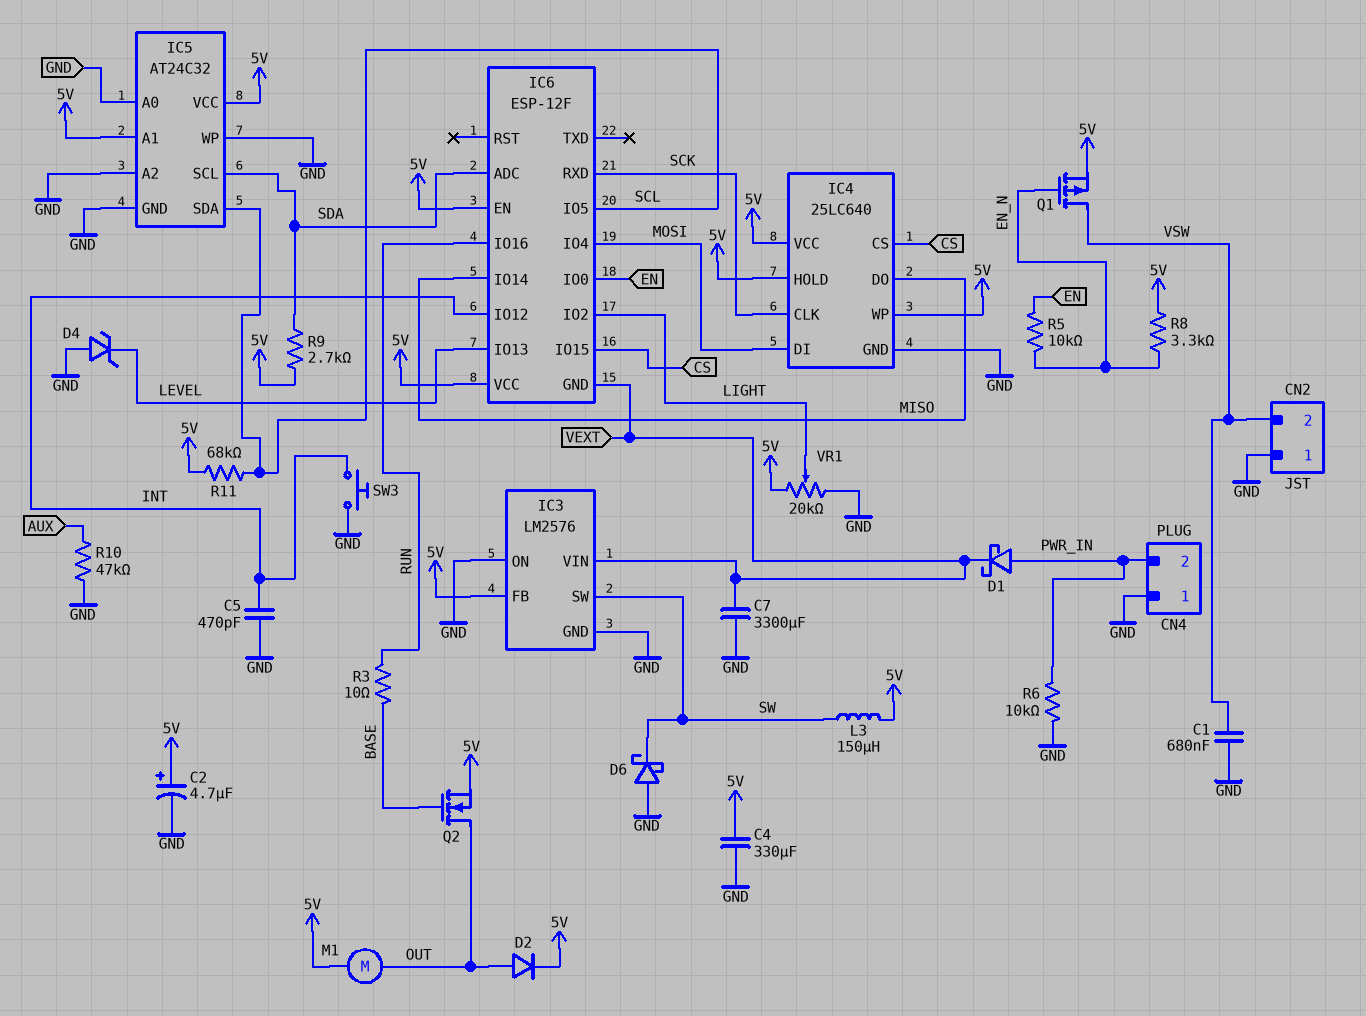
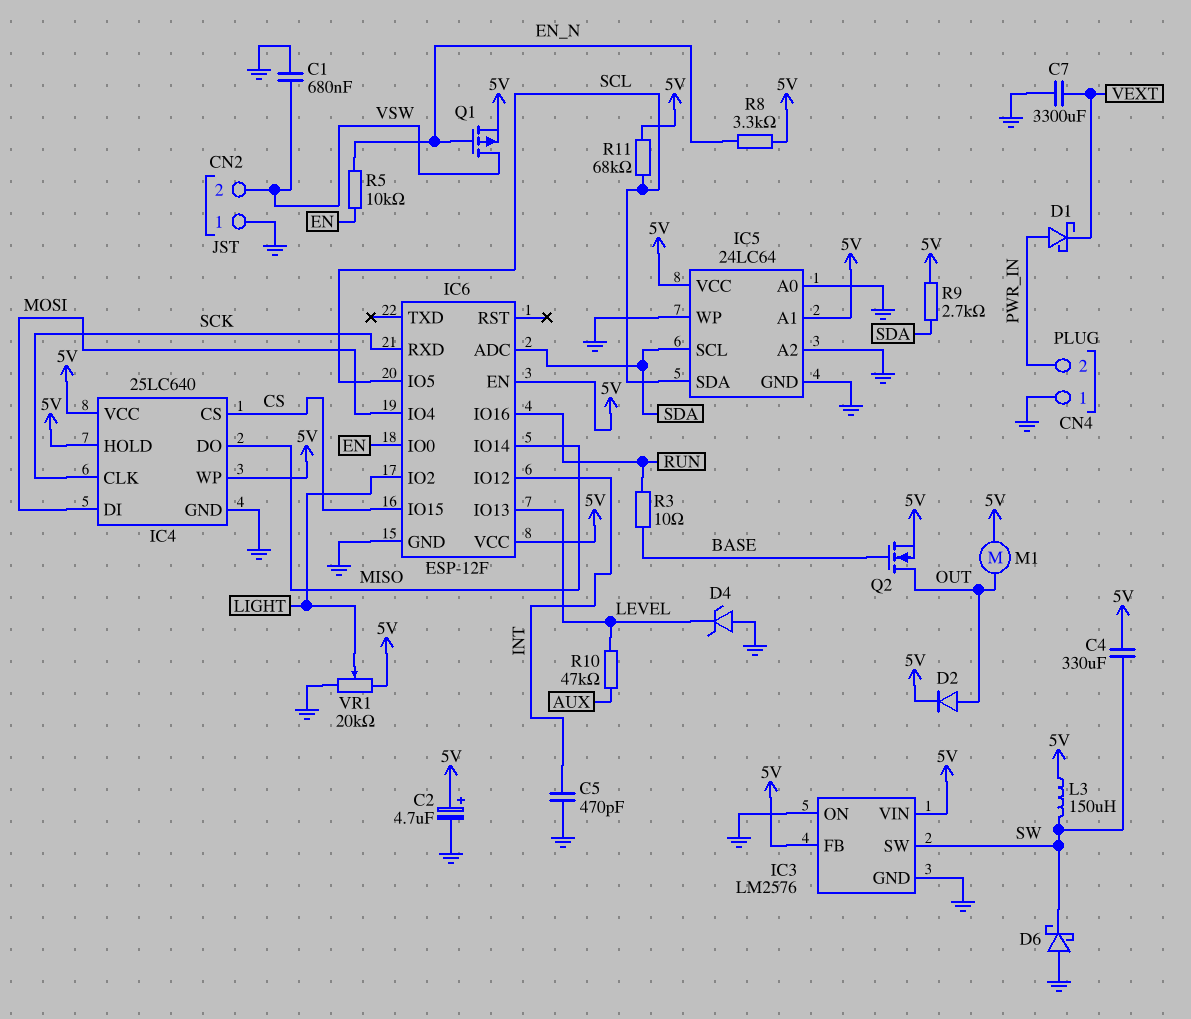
C4: 330uF (5V, GND) -> 330uF (5V, SW)
IC3 pin VIN: VEXT -> 5V
IC5: AT24C32 -> 24LC64
IC6 pin GND: VEXT -> GND
R6: 10k (GND, PWR_IN) -> none
R10: 47k (AUX, GND) -> 47k (AUX, LEVEL)
SW3: button (GND, INT) -> none

